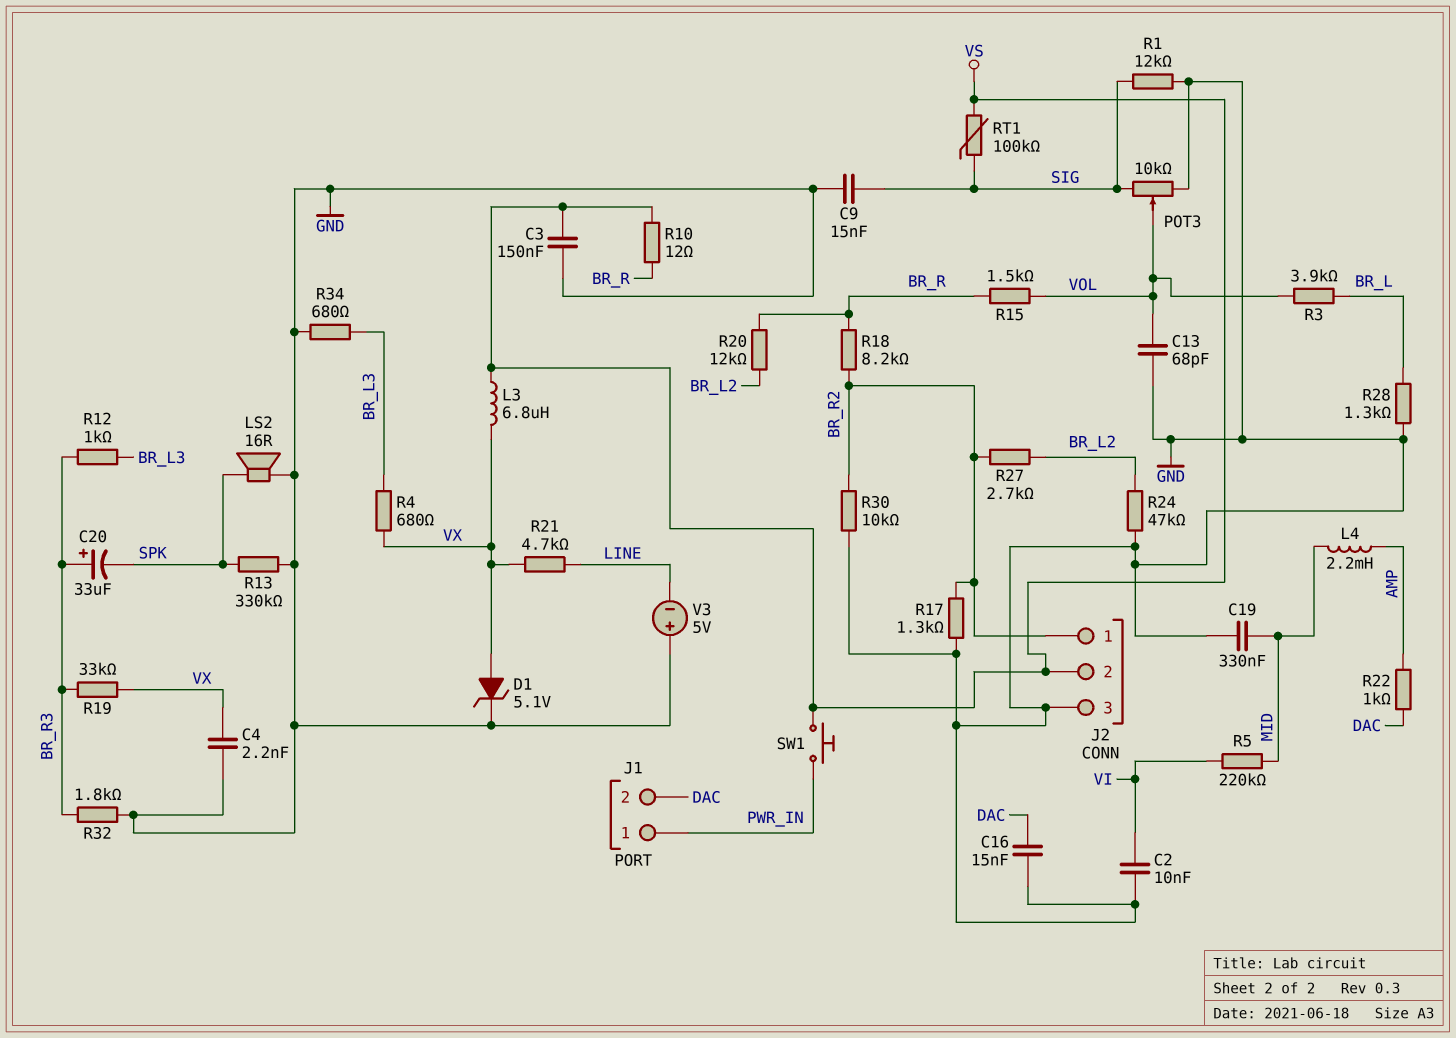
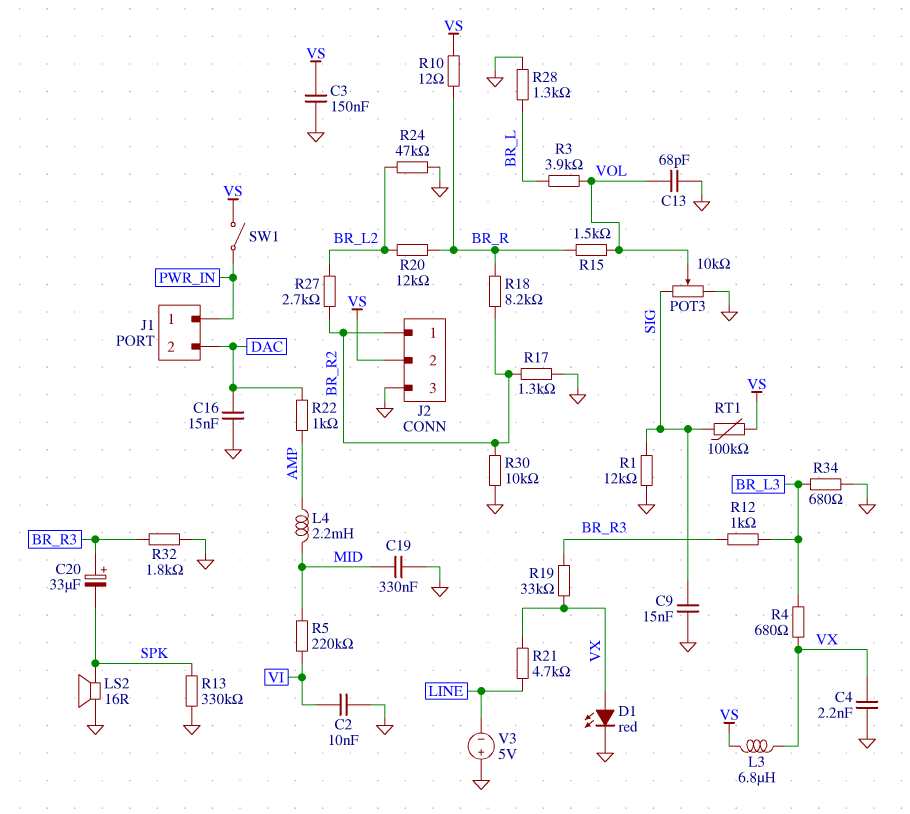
D1: zener 5.1V (A VX, K GND) -> LED red (A VX, K GND)
SW1: button (PWR_IN, VS) -> switch (PWR_IN, VS)

